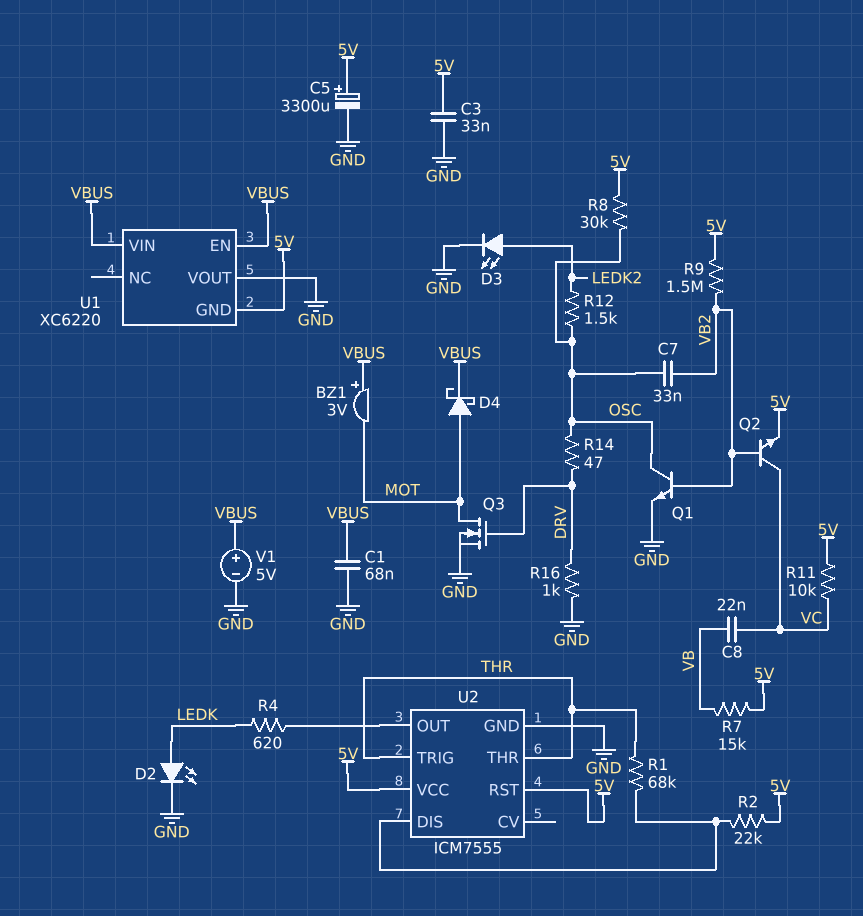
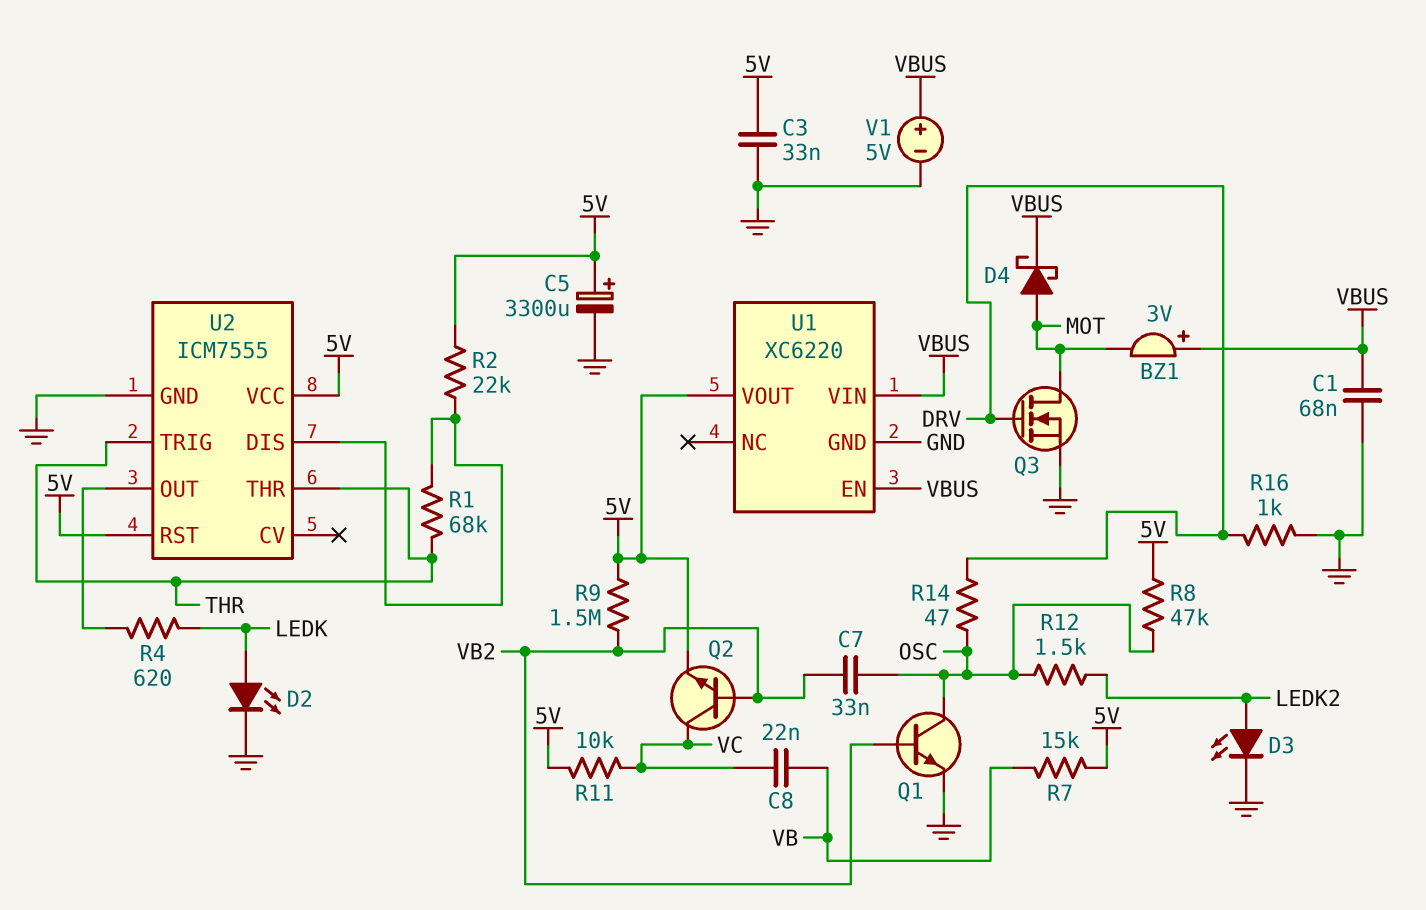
R8: 30k (5V, OSC) -> 47k (5V, OSC)
U1 pin GND: 5V -> GND
U1 pin VOUT: GND -> 5V

